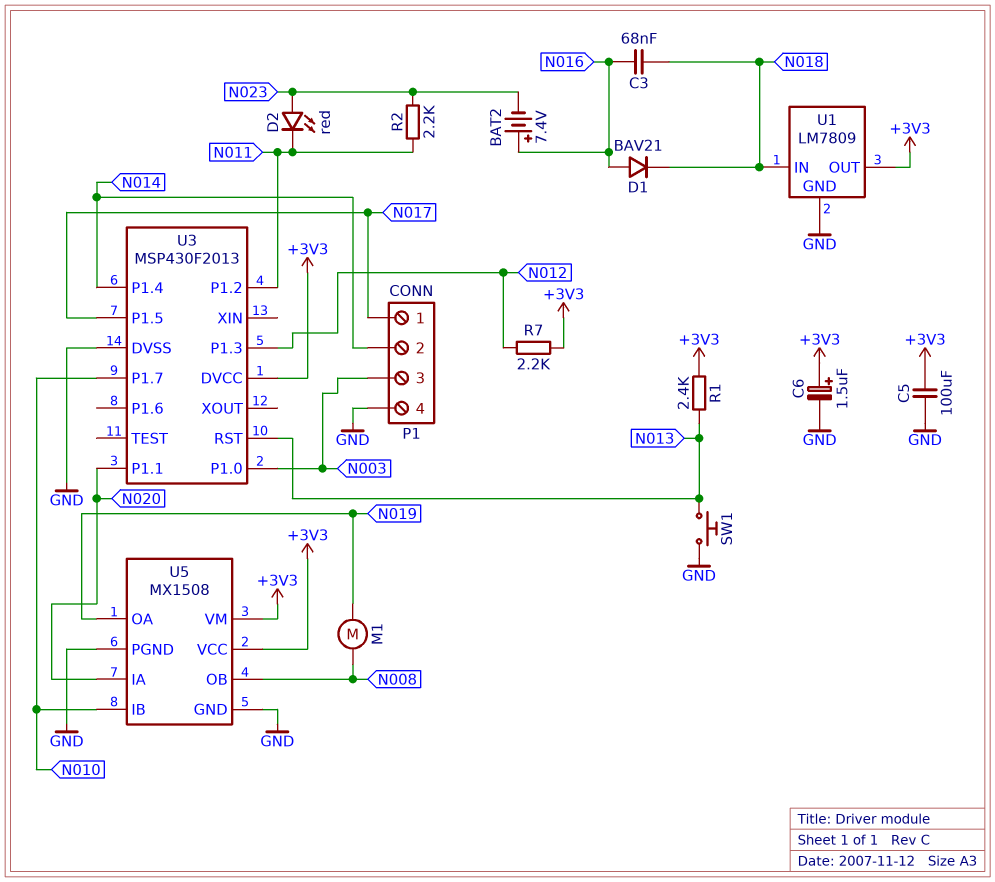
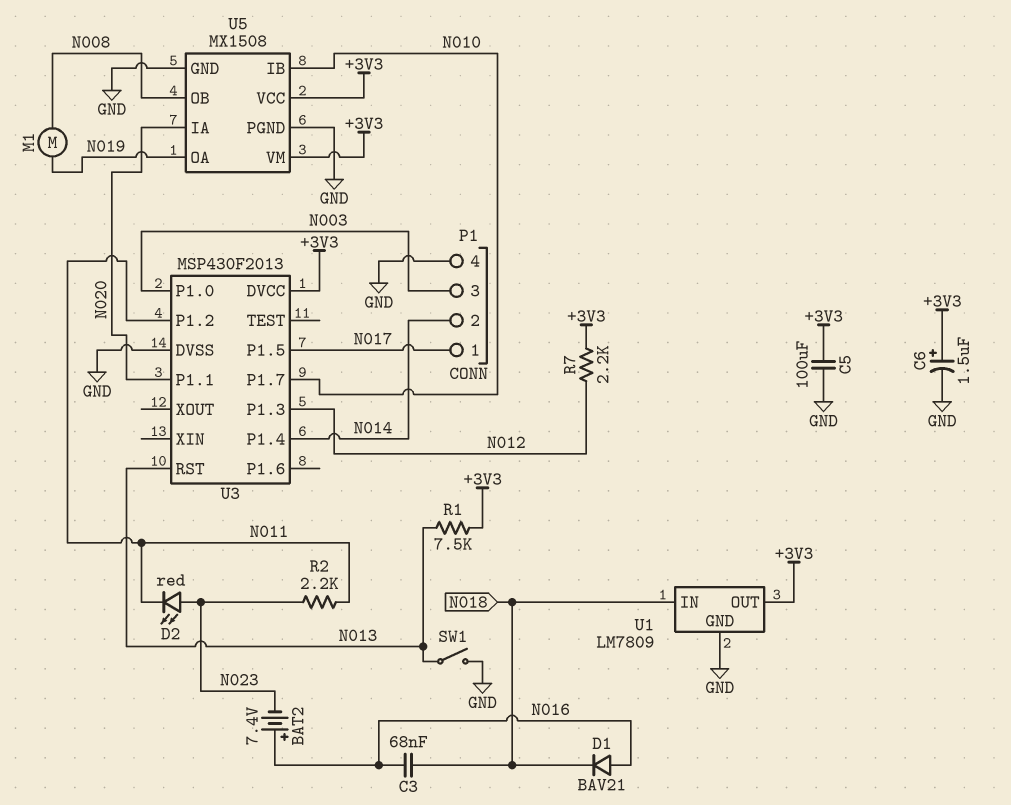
R1: 2.4k (+3V3, N013) -> 7.5k (+3V3, N013)
SW1: button (GND, N013) -> switch (GND, N013)

